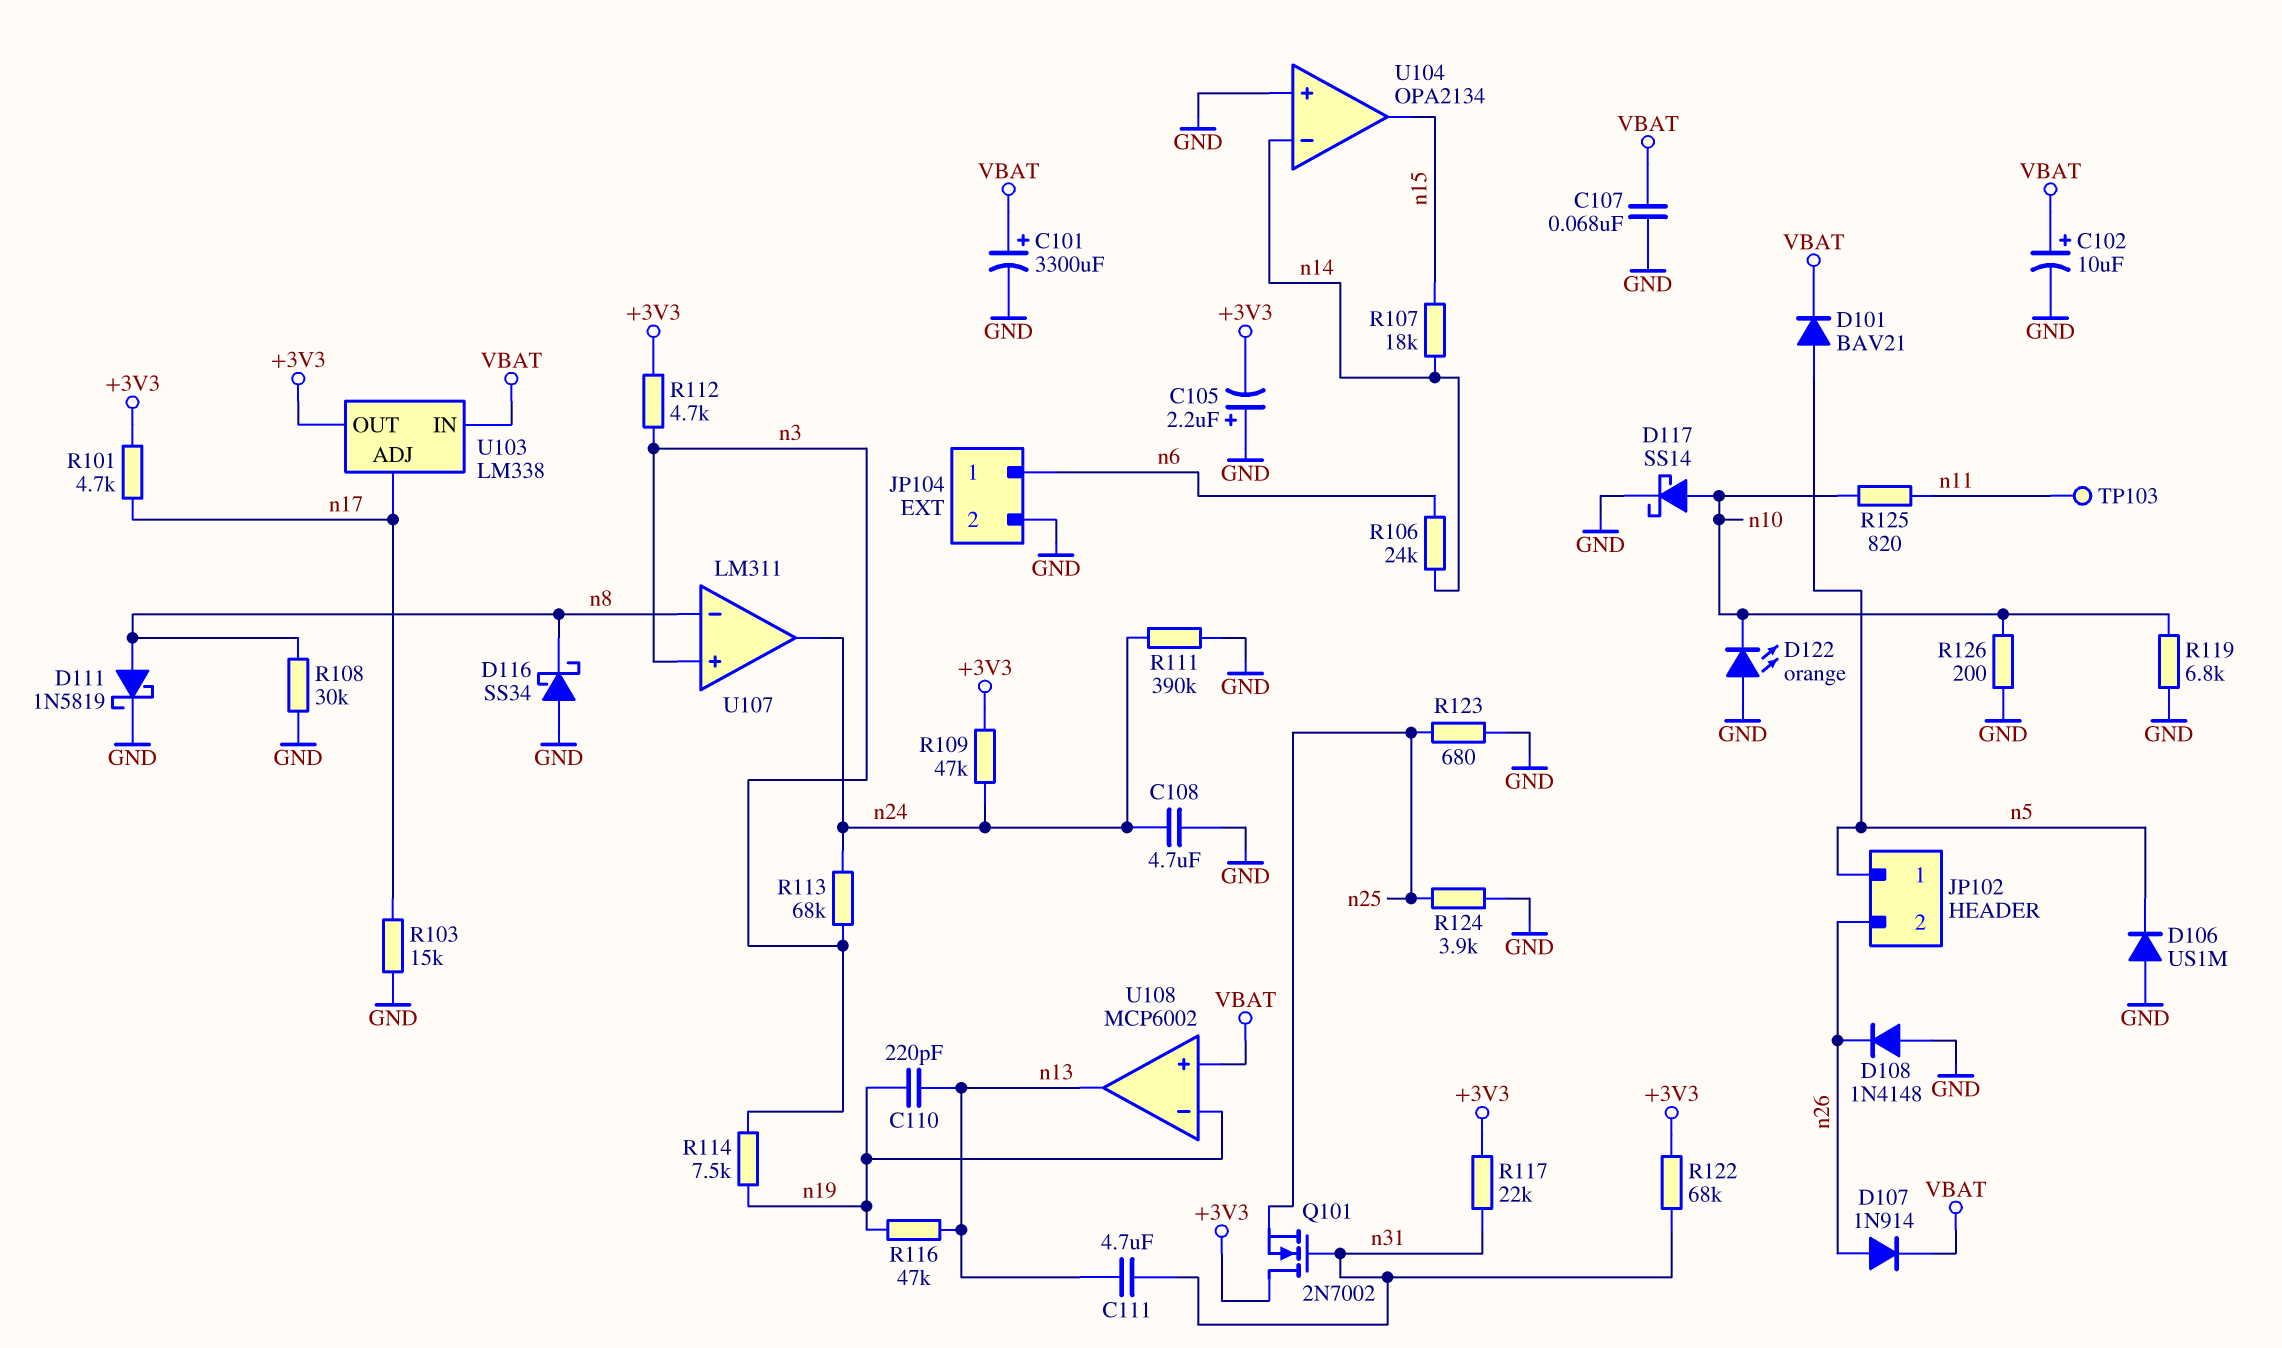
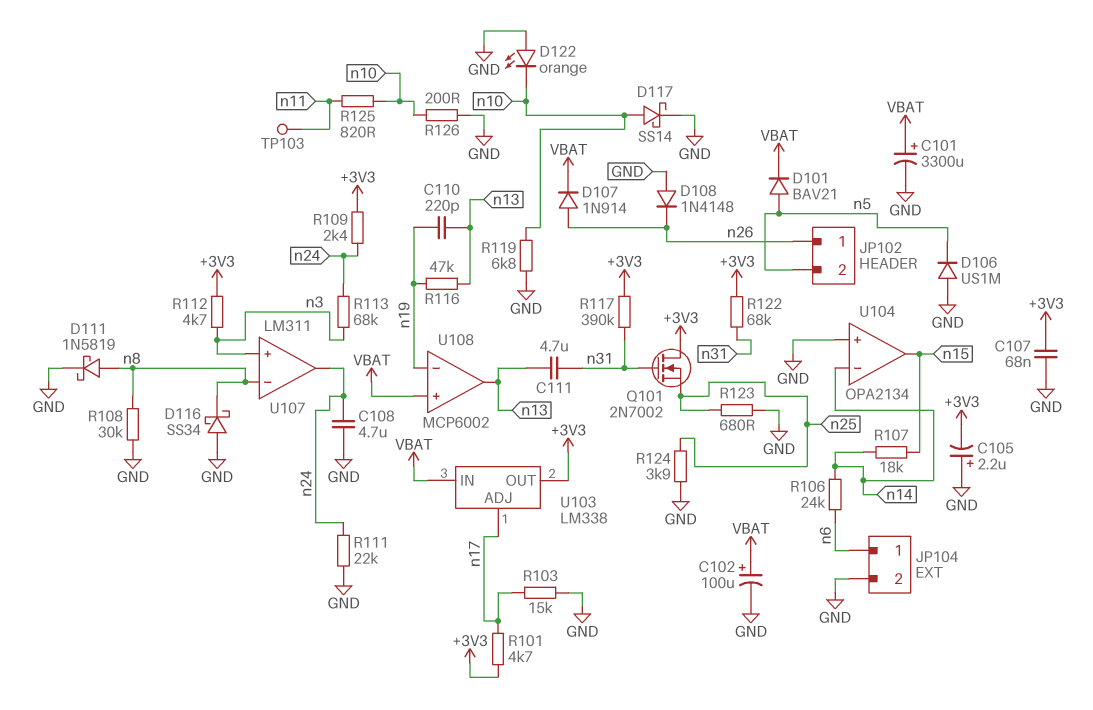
C102: 10uF (plus VBAT, minus GND) -> 100uF (plus VBAT, minus GND)
C107: 68nF (GND, VBAT) -> 68nF (+3V3, GND)
JP102 pin 1: n5 -> n26
JP102 pin 2: n26 -> n5
R109: 47k (+3V3, n24) -> 2.4k (+3V3, n24)
R111: 390k (GND, n24) -> 22k (GND, n24)
R114: 7.5k (n3, n19) -> none
R117: 22k (+3V3, n31) -> 390k (+3V3, n31)

